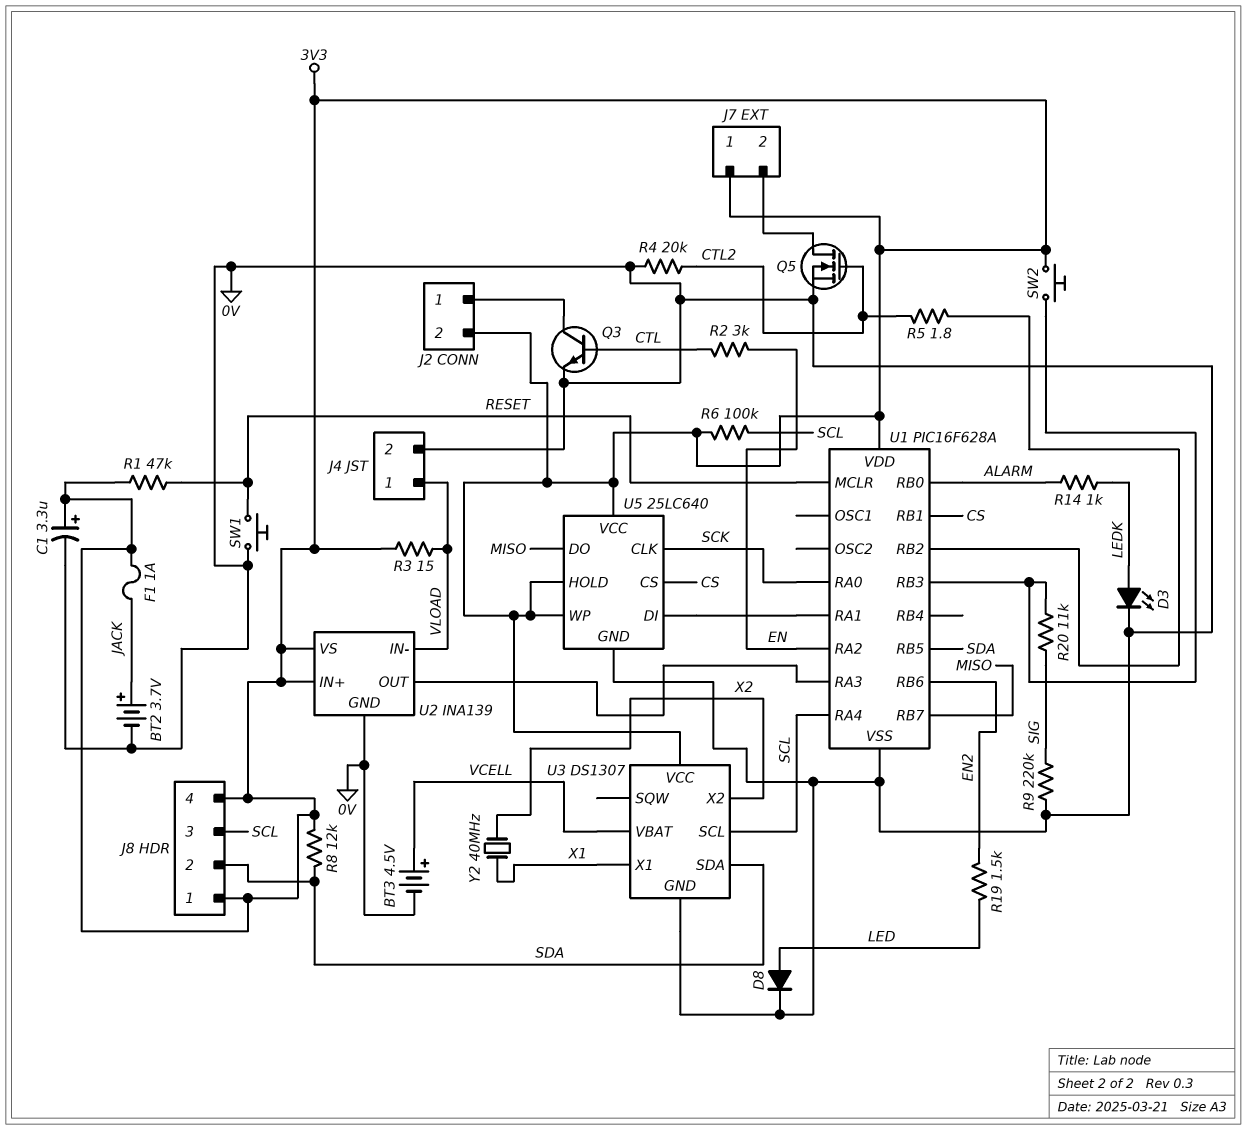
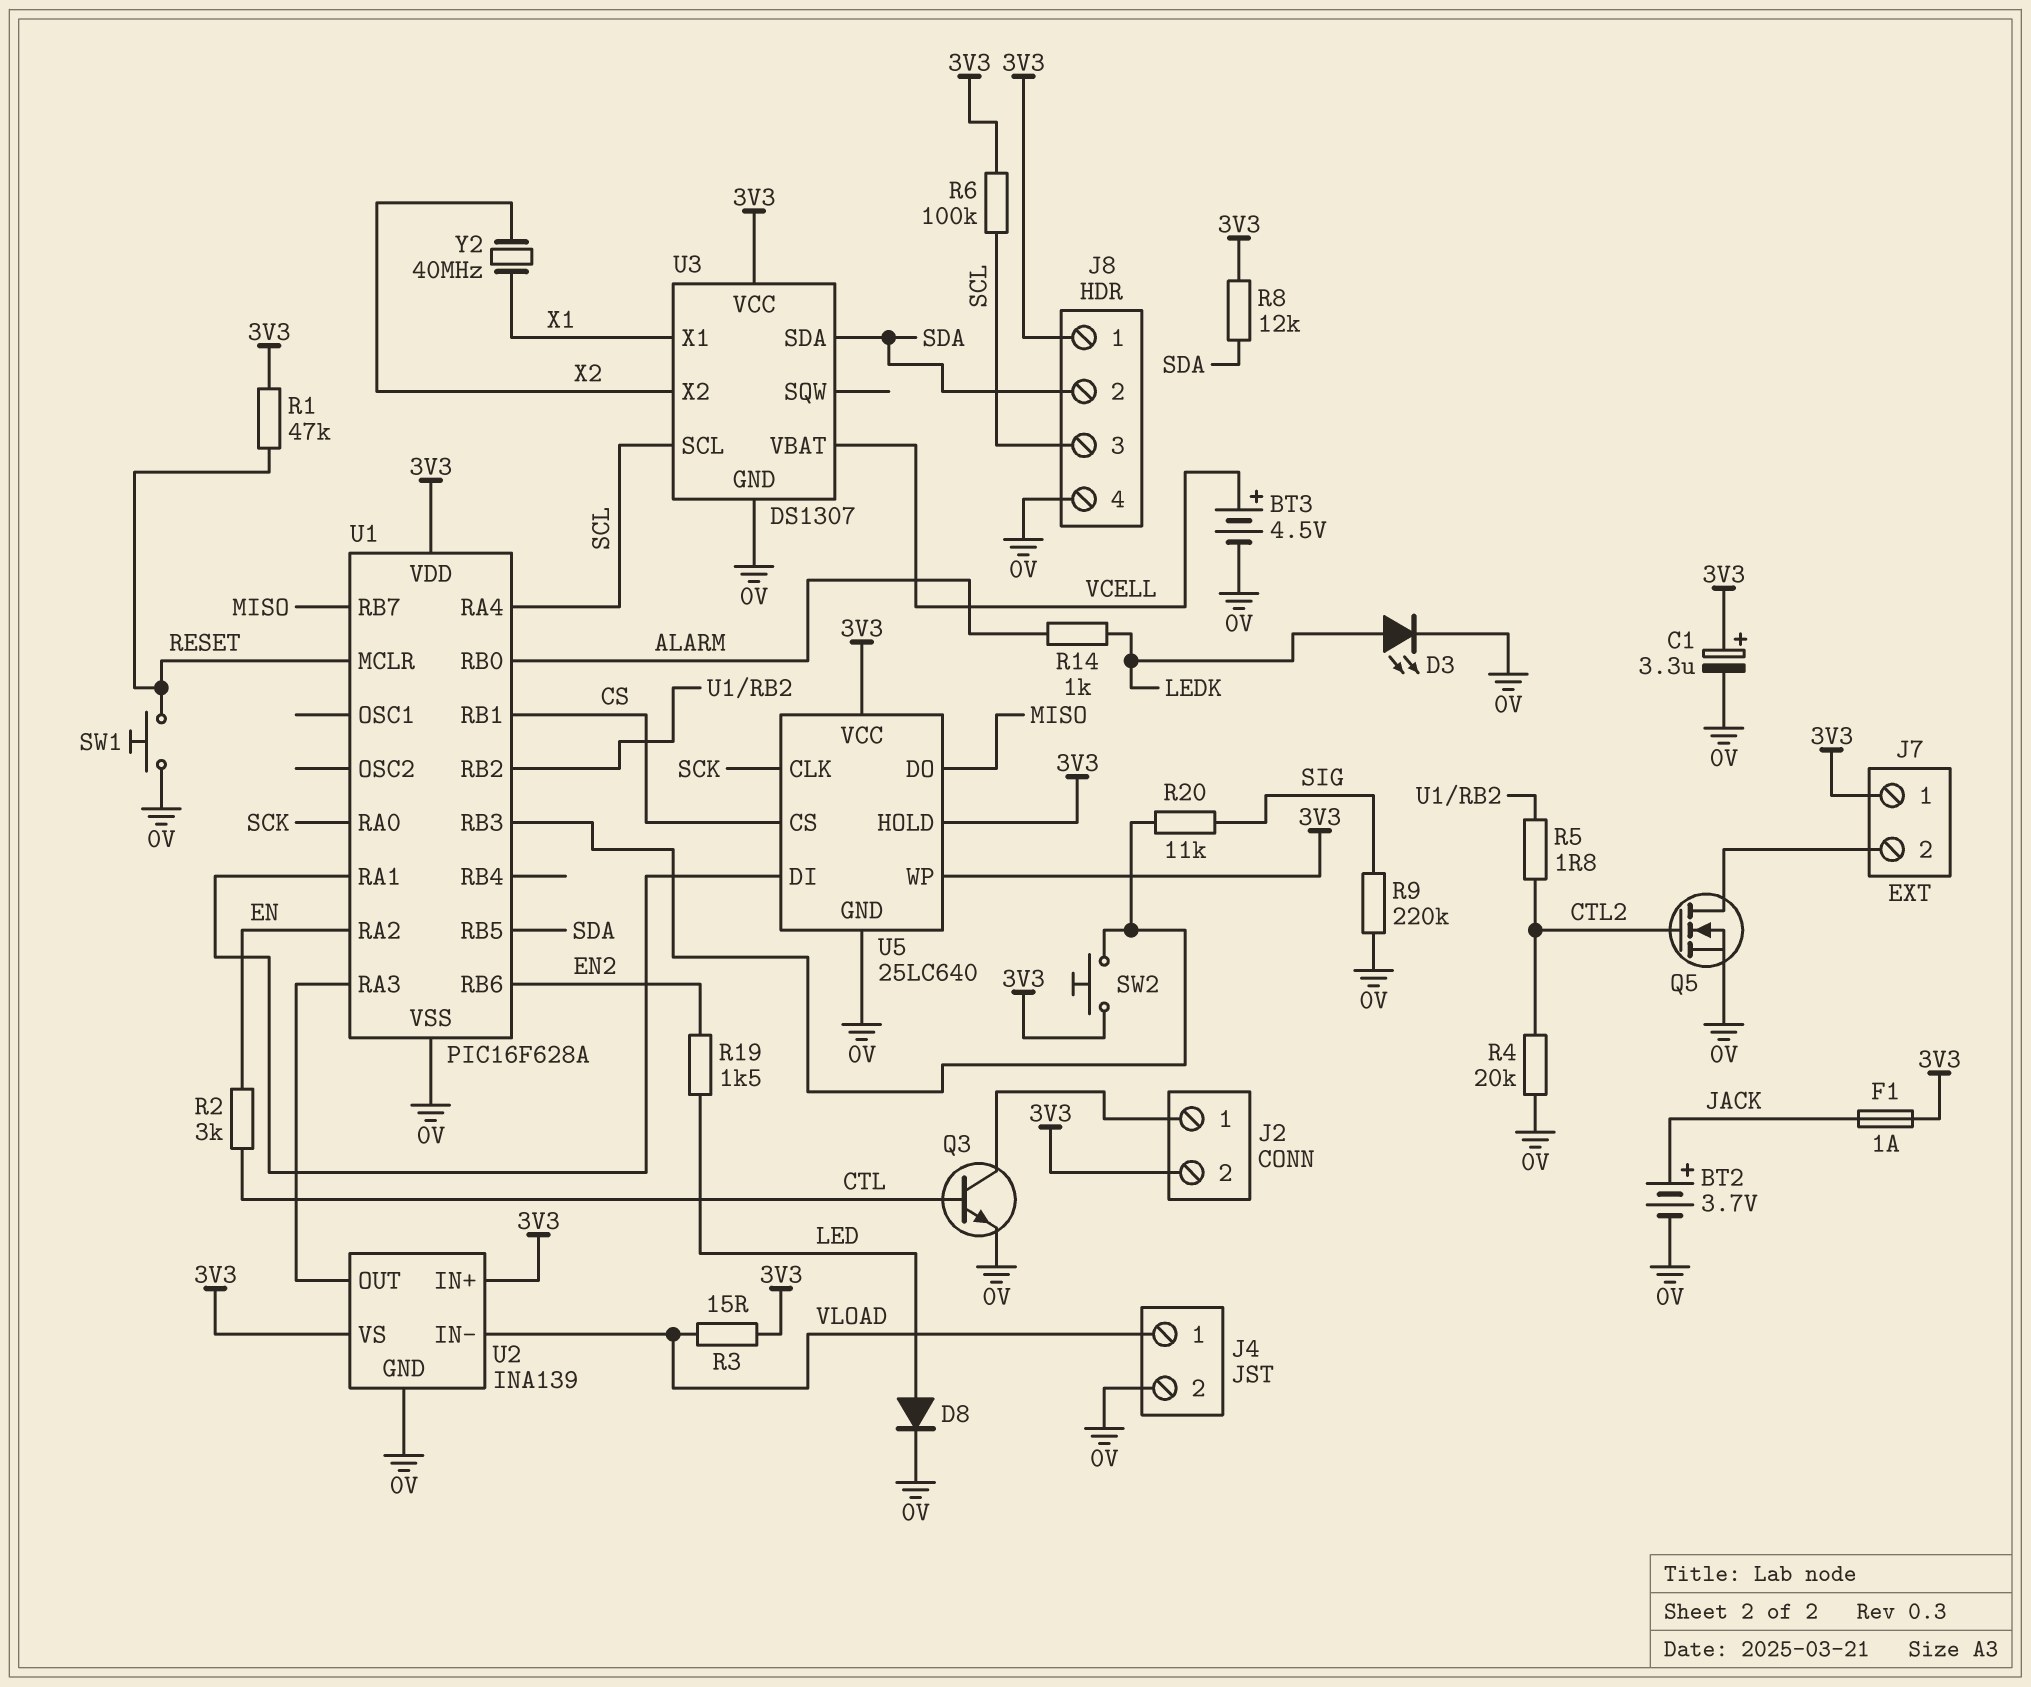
J8 pin 4: 3V3 -> 0V

